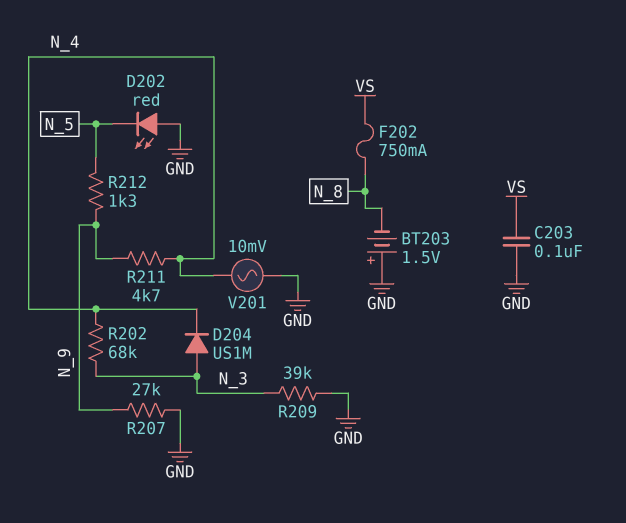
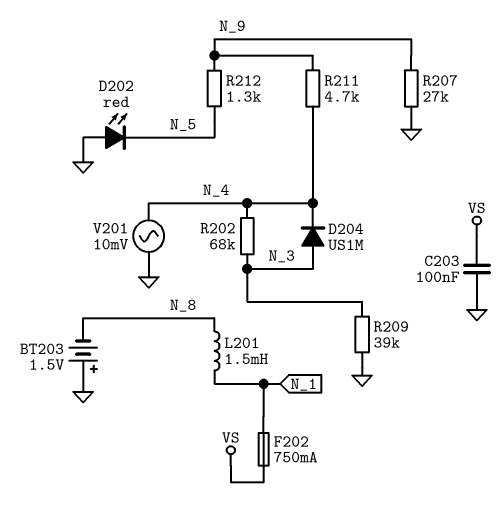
F202: 750mA (N_8, VS) -> 750mA (N_1, VS)
L201: none -> 1.5mH (N_1, N_8)

